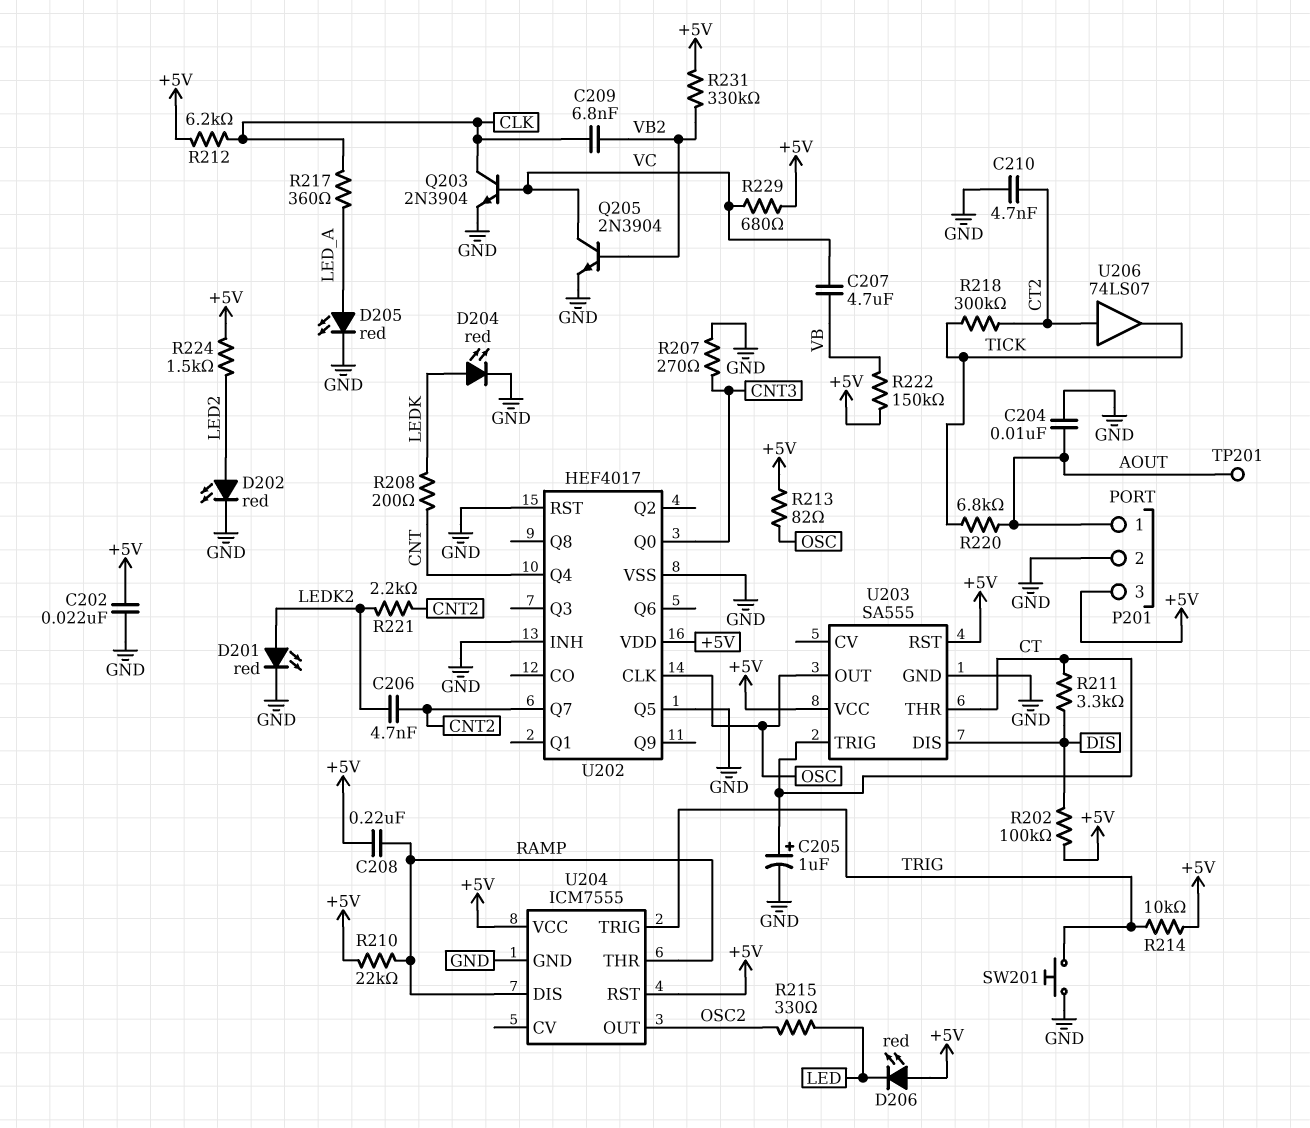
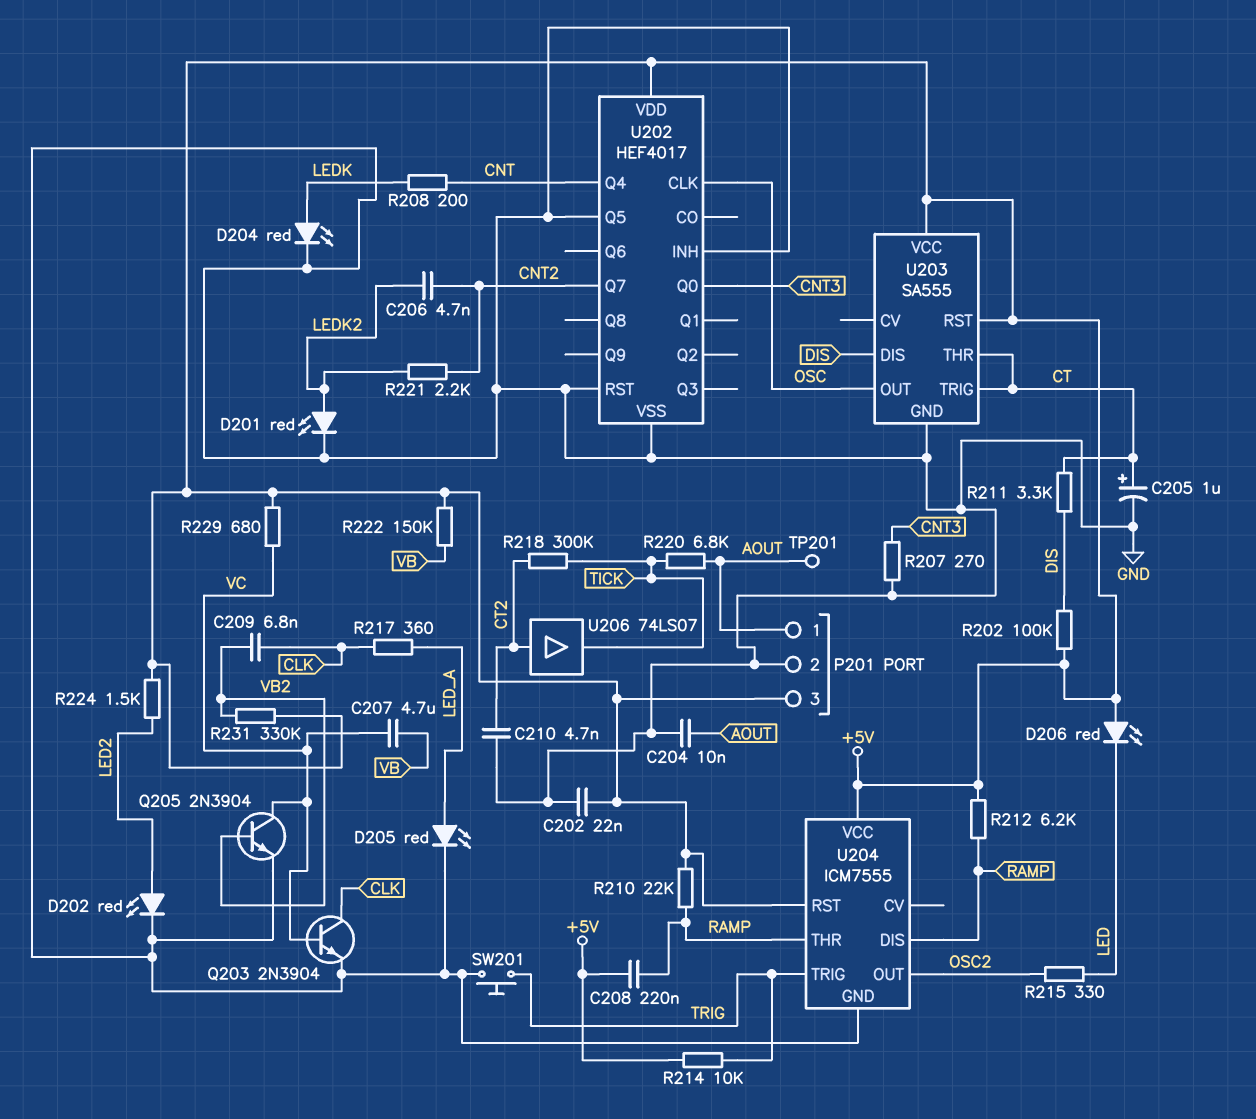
R212: 6.2k (+5V, CLK) -> 6.2k (+5V, RAMP)
R213: 82 (+5V, OSC) -> none

